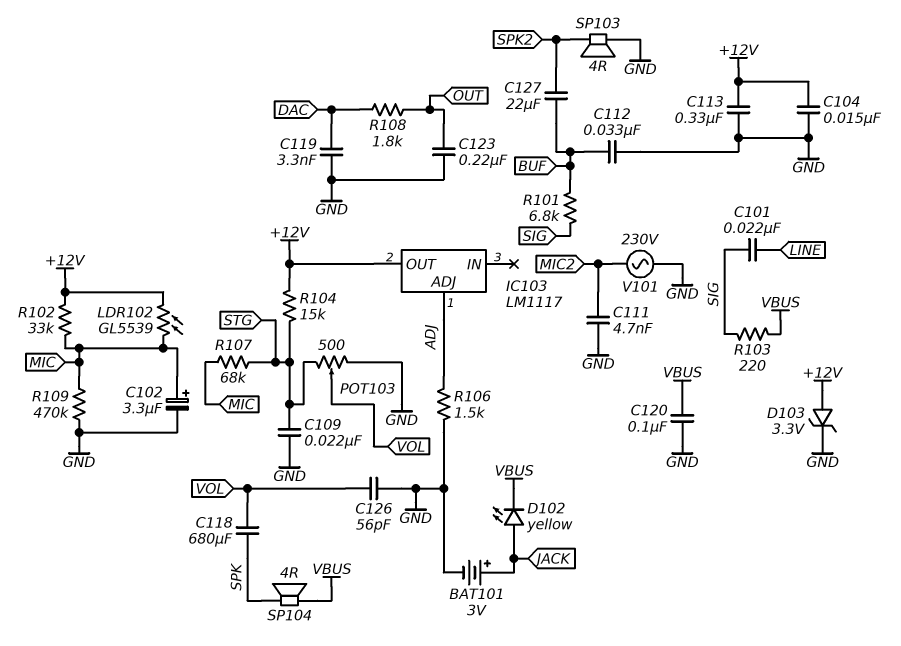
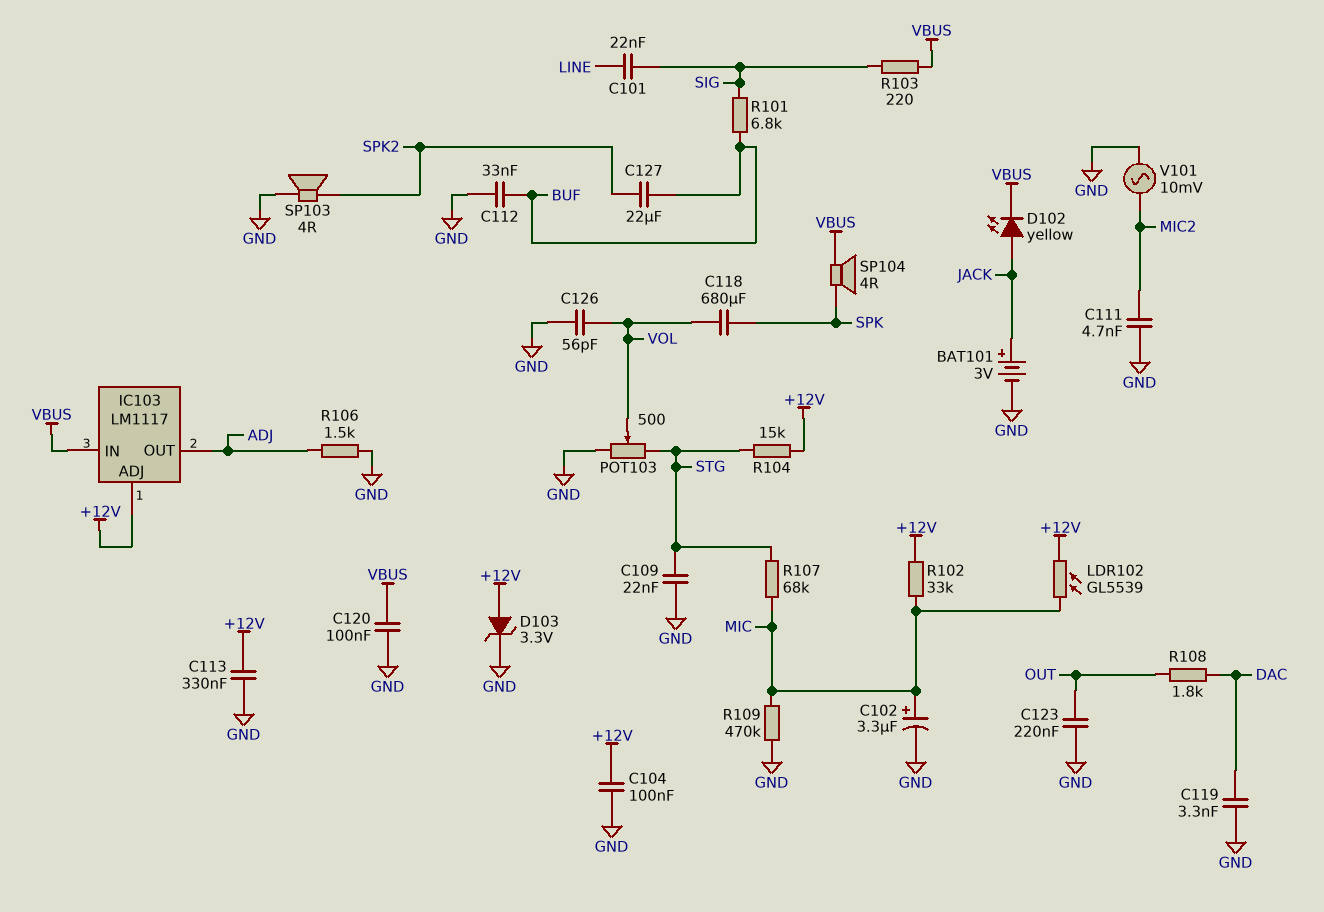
C104: 15nF (+12V, GND) -> 100nF (+12V, GND)
IC103 pin ADJ: ADJ -> +12V
IC103 pin IN: none -> VBUS
IC103 pin OUT: +12V -> ADJ
V101: AC 230V (GND, MIC2) -> AC 10mV (GND, MIC2)

